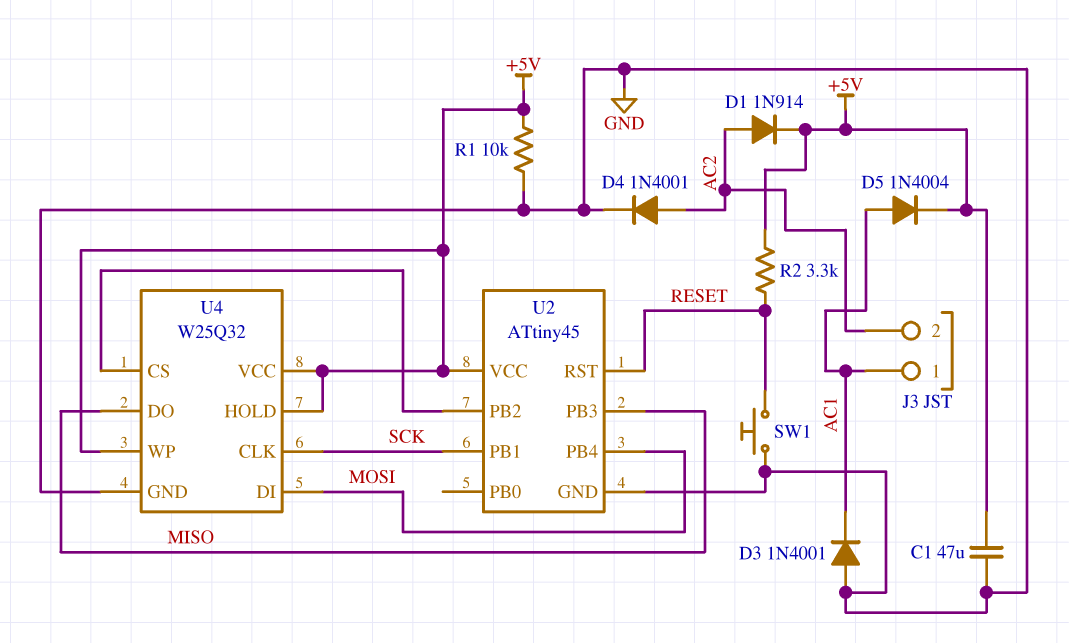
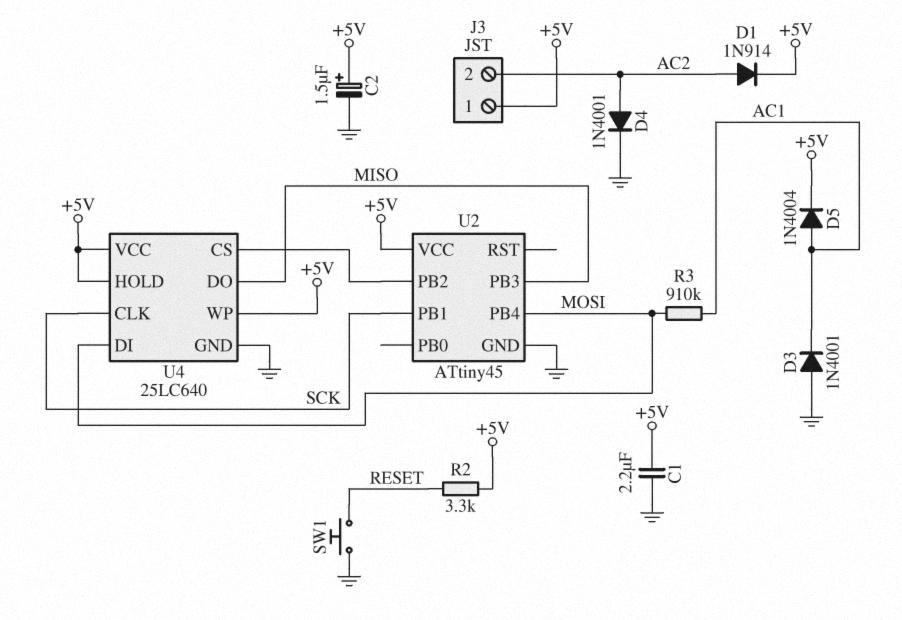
C1: 47uF (+5V, GND) -> 2.2uF (+5V, GND)
C2: none -> 1.5uF (plus +5V, minus GND)
J3 pin 1: AC1 -> +5V
R1: 10k (+5V, GND) -> none
R3: none -> 910k (AC1, MOSI)
U2 pin RST: RESET -> none
U4: W25Q32 -> 25LC640

